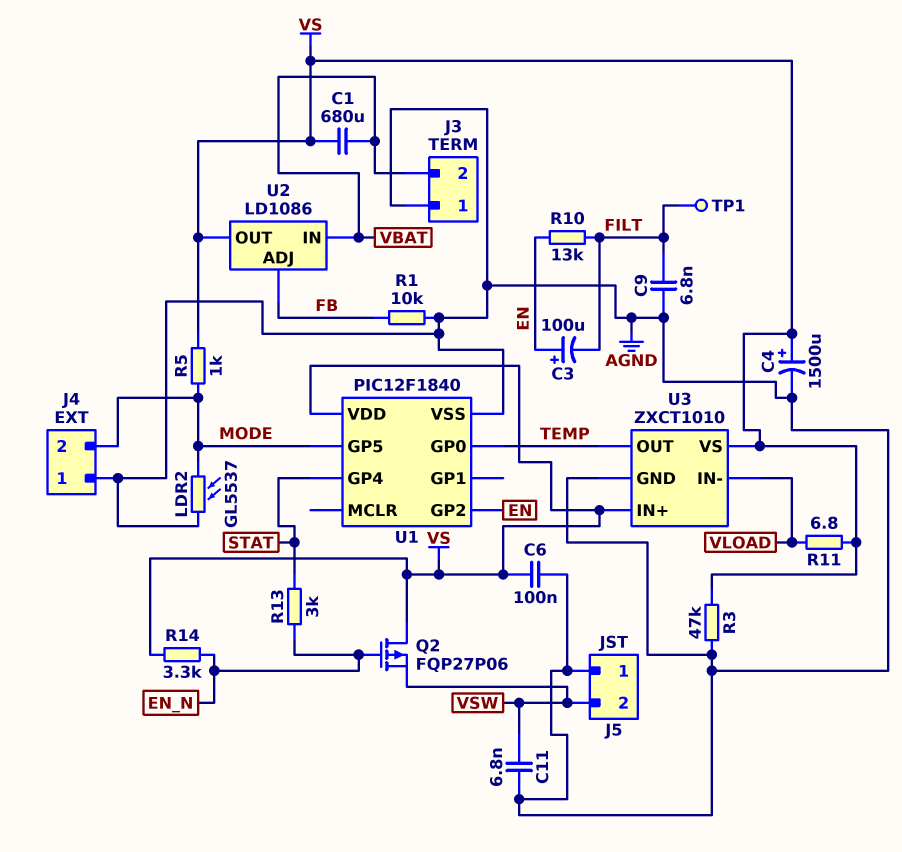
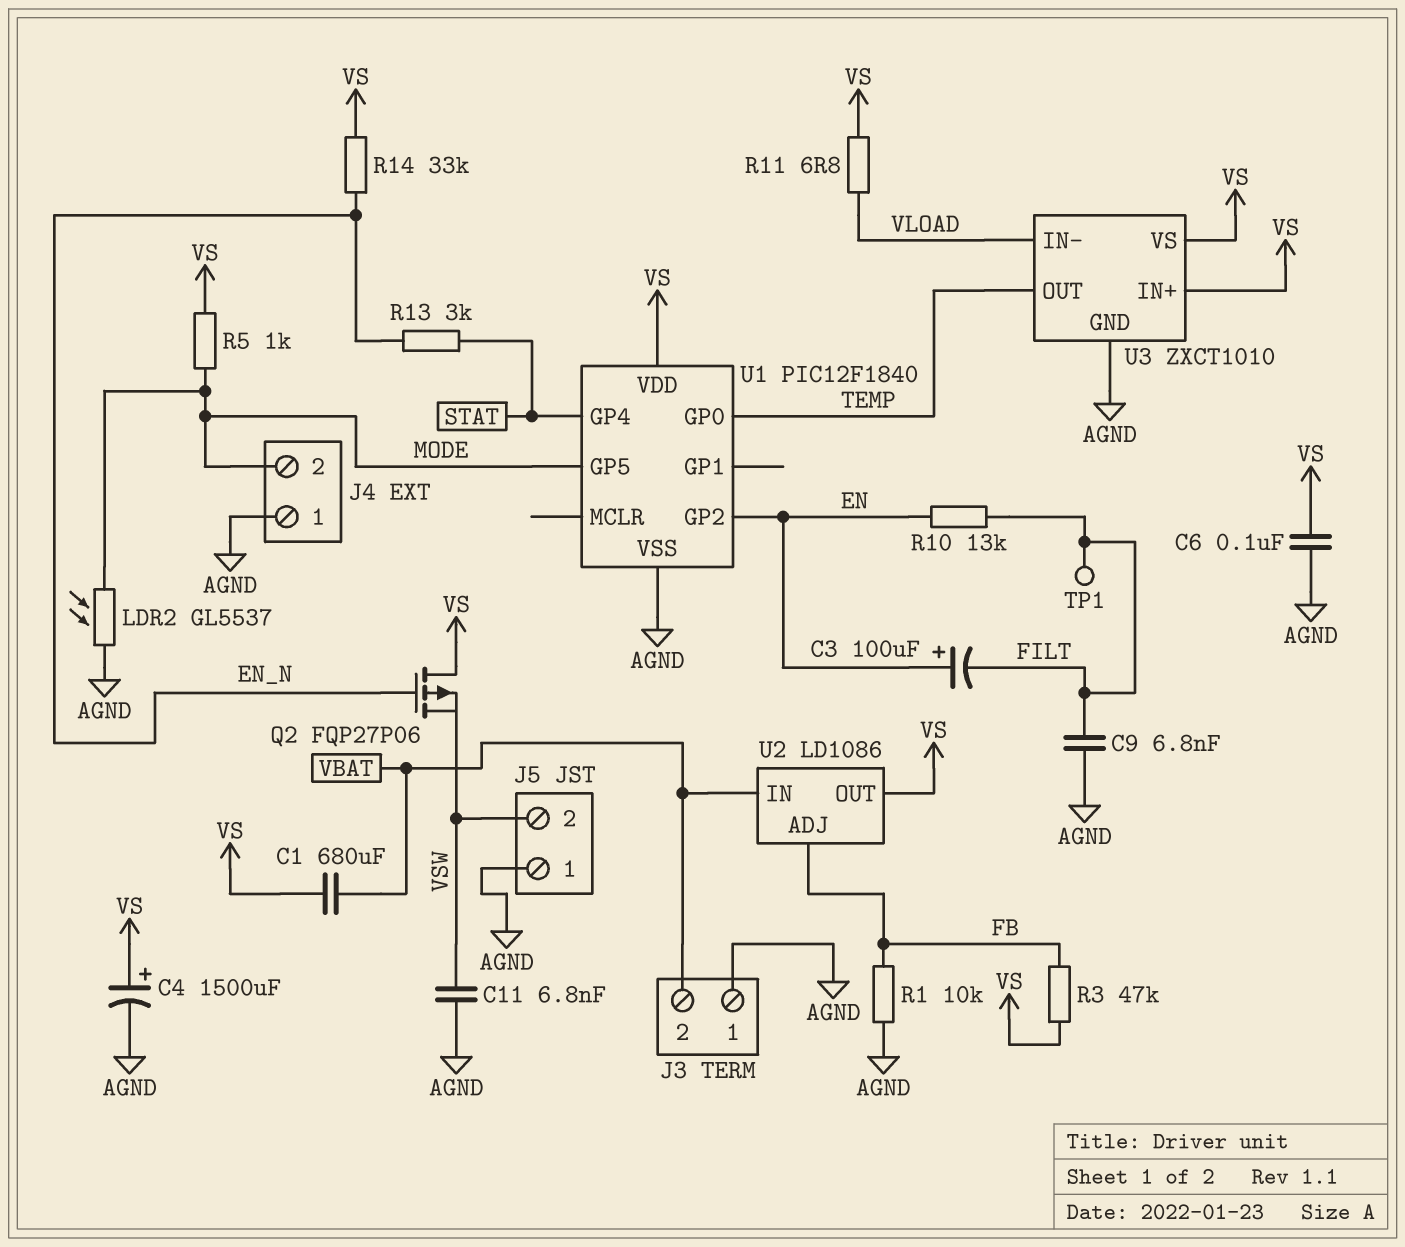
R3: 47k (AGND, VS) -> 47k (FB, VS)
R14: 3.3k (EN_N, VS) -> 33k (EN_N, VS)

